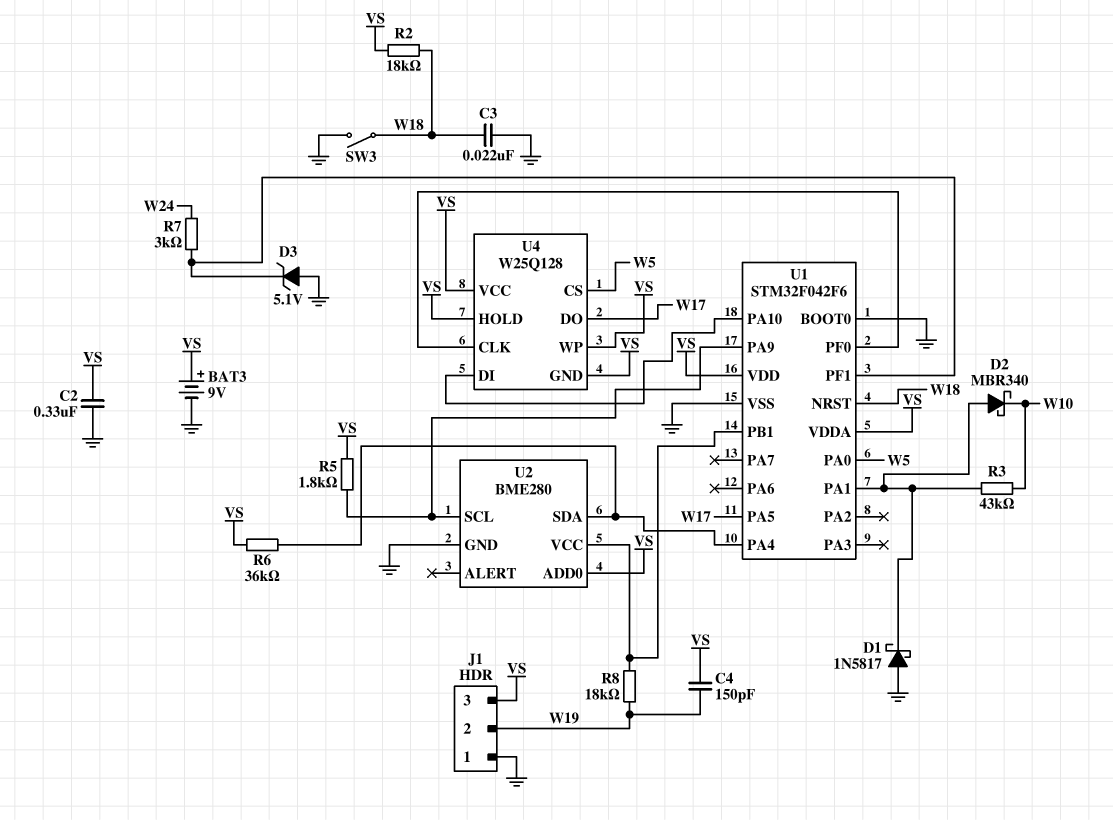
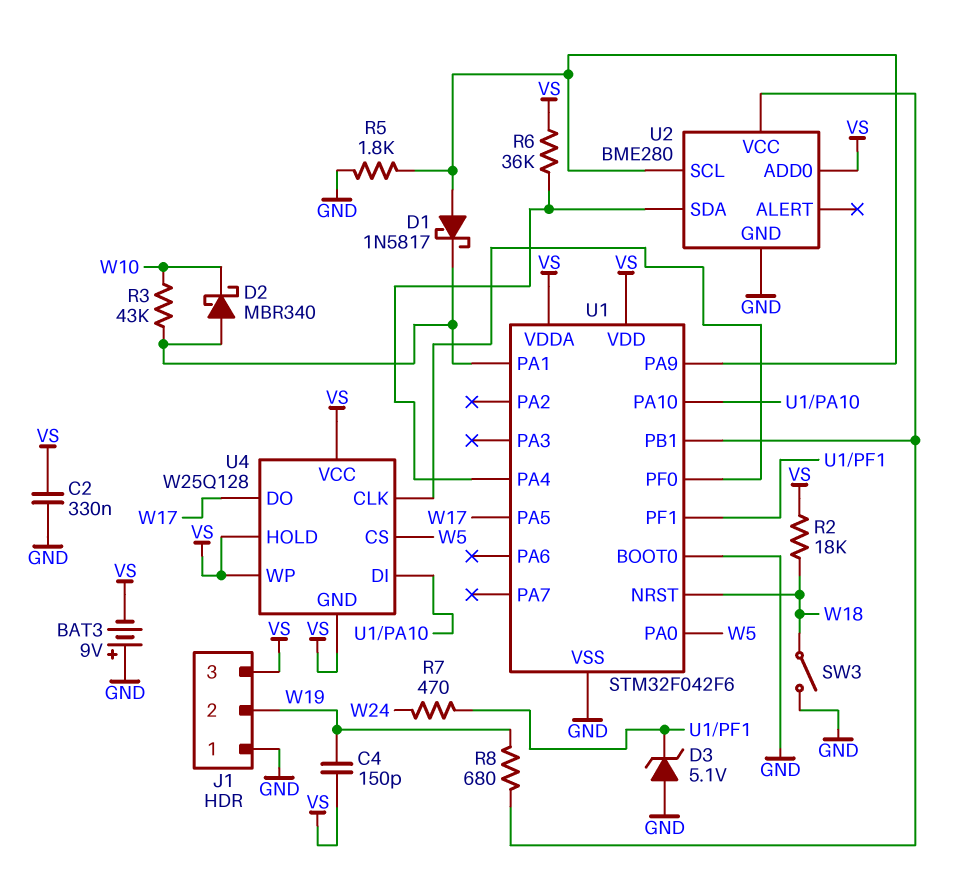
BAT3: 9V (plus VS, minus GND) -> 9V (plus GND, minus VS)
C3: 22nF (GND, W18) -> none
D1: schottky 1N5817 (A GND, K U1/PA1) -> schottky 1N5817 (A U1/PA9, K U1/PA1)
R5: 1.8k (U1/PA9, VS) -> 1.8k (GND, U1/PA9)
R7: 3k (U1/PF1, W24) -> 470 (U1/PF1, W24)
R8: 18k (U1/PB1, W19) -> 680 (U1/PB1, W19)

